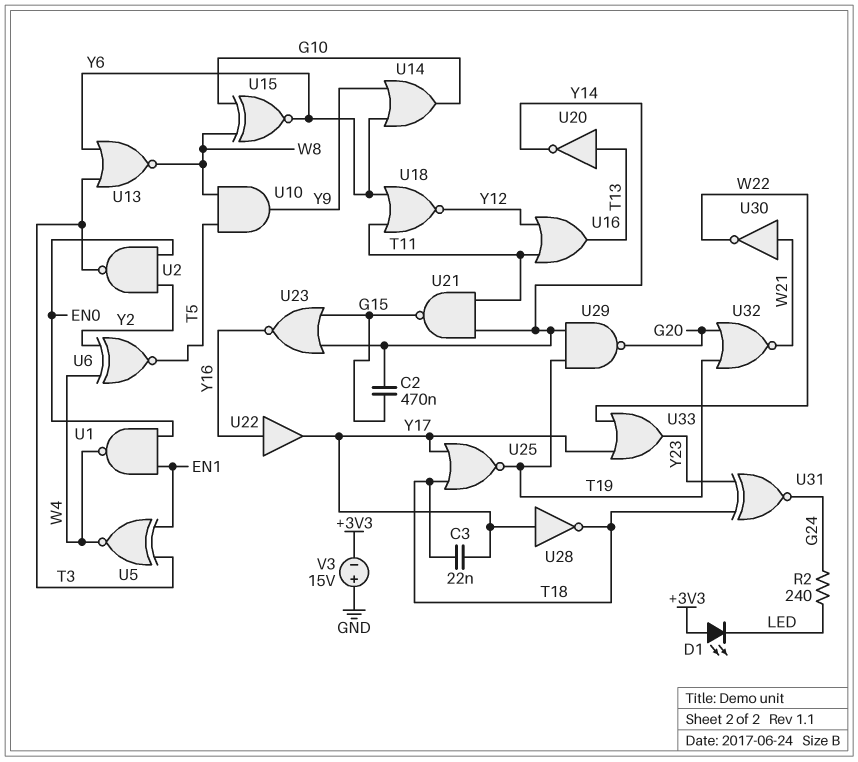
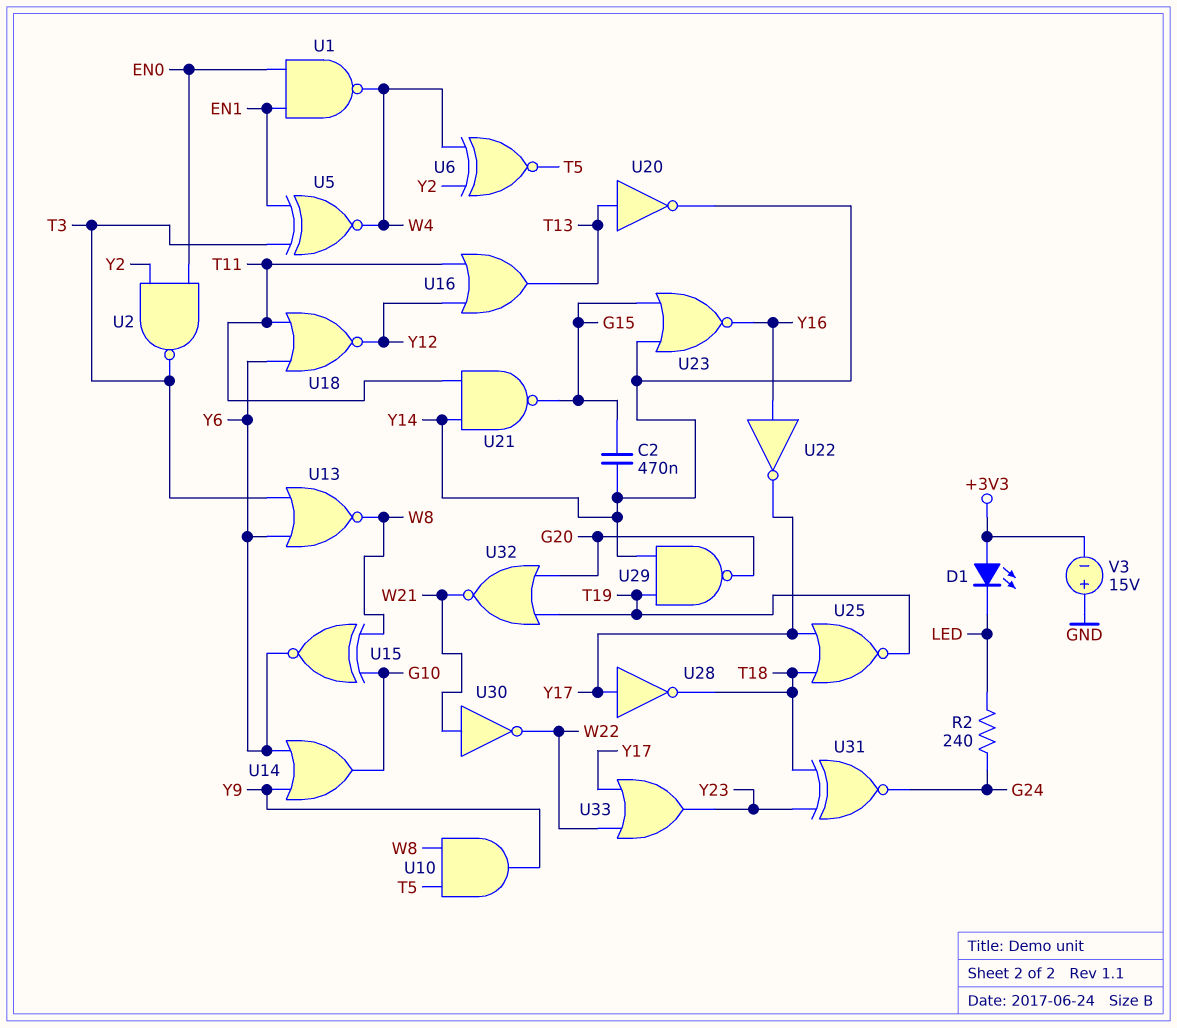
C3: 22nF (T18, Y17) -> none
U22: buffer (in Y16, out Y17) -> NOT (in Y16, out Y17)

